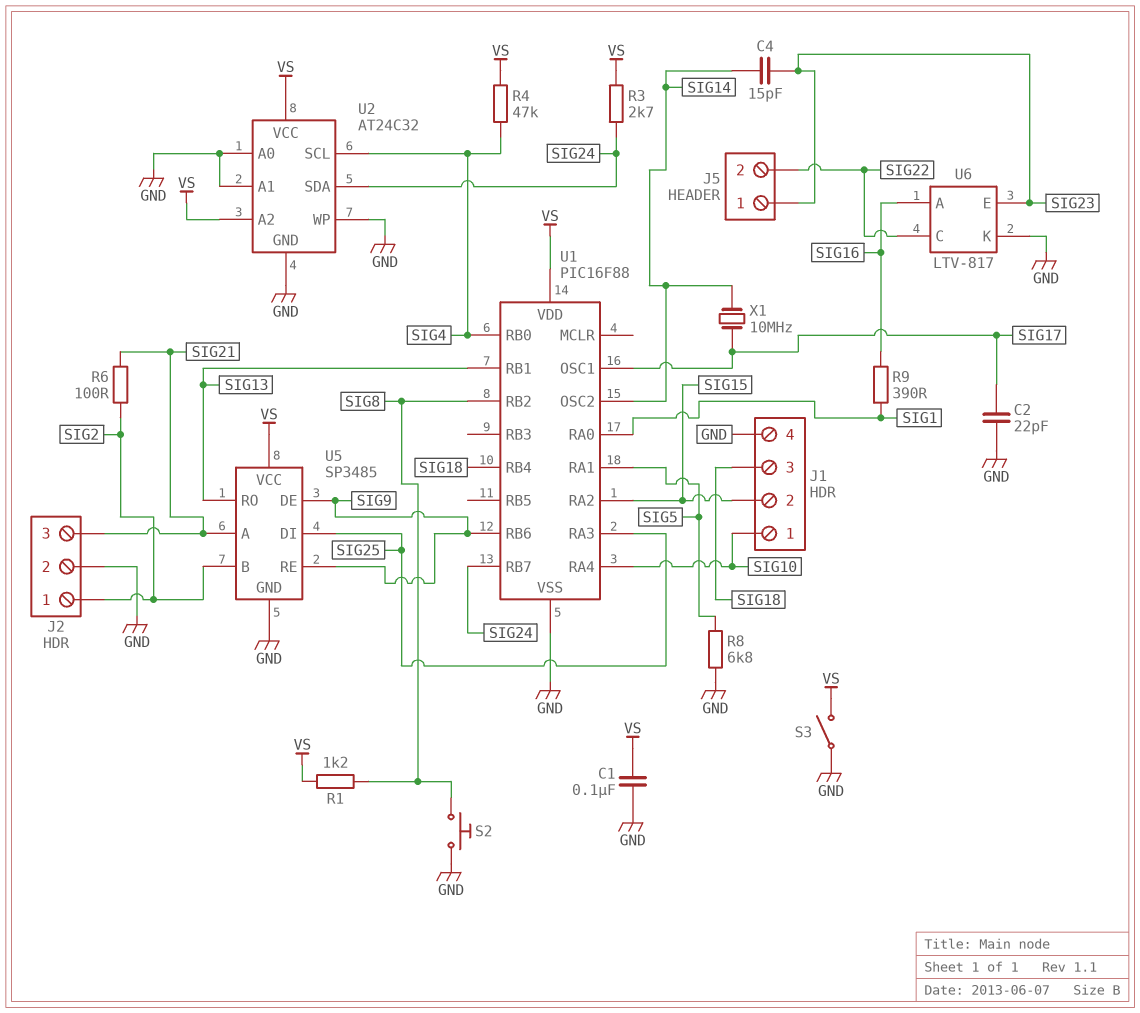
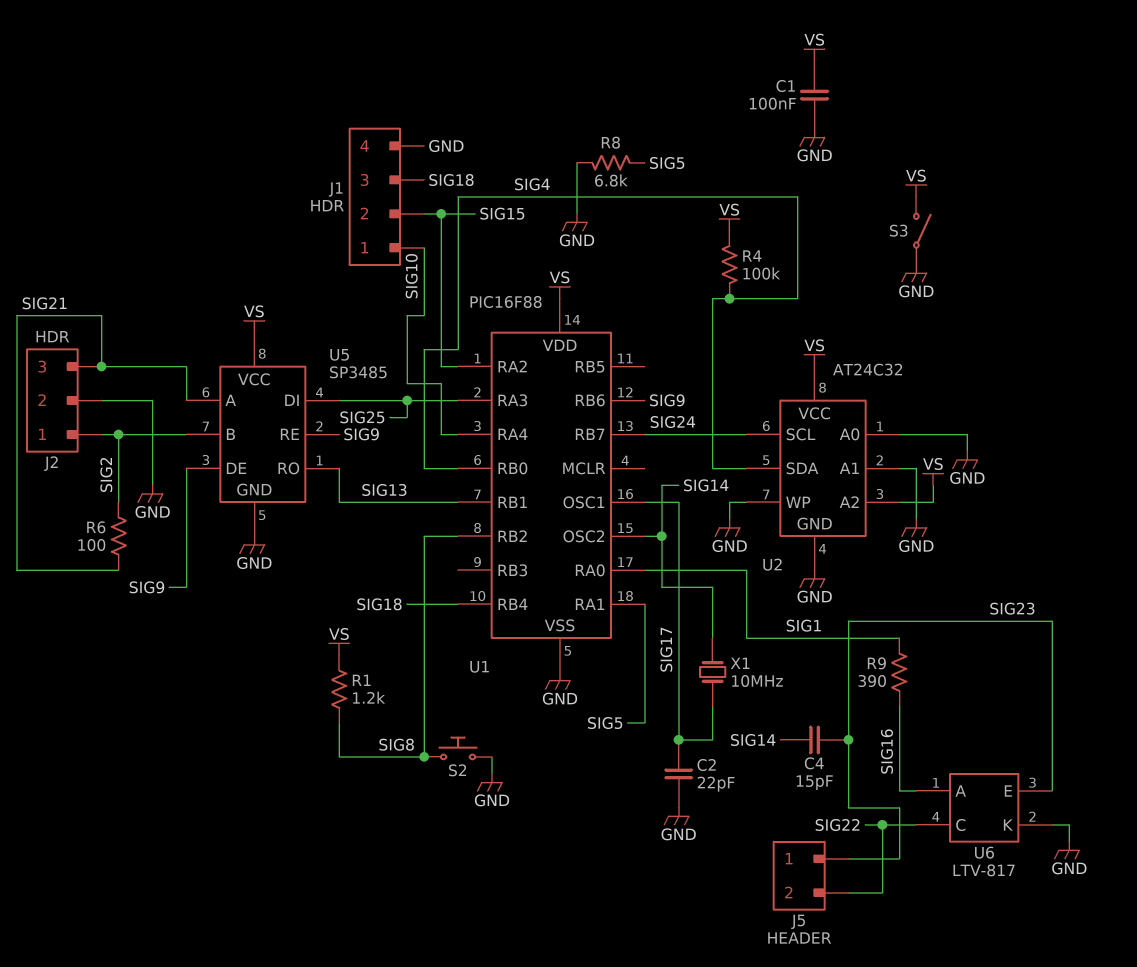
R3: 2.7k (SIG24, VS) -> none
R4: 47k (SIG4, VS) -> 100k (SIG4, VS)
U2 pin SCL: SIG4 -> SIG24
U2 pin SDA: SIG24 -> SIG4

